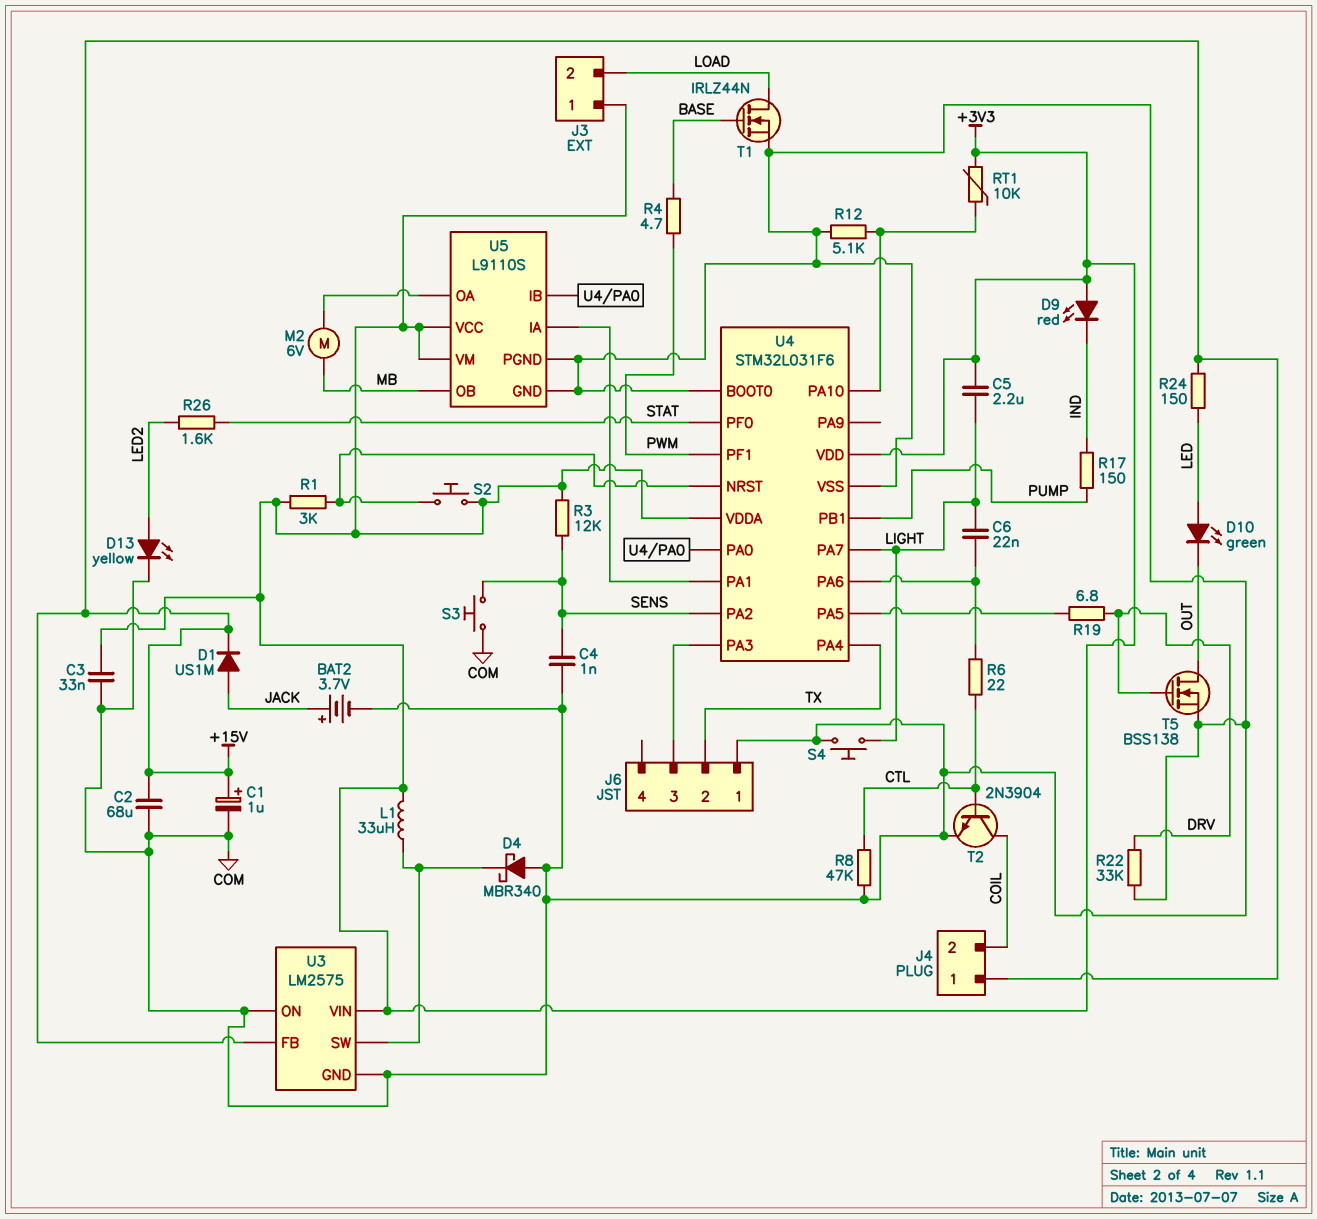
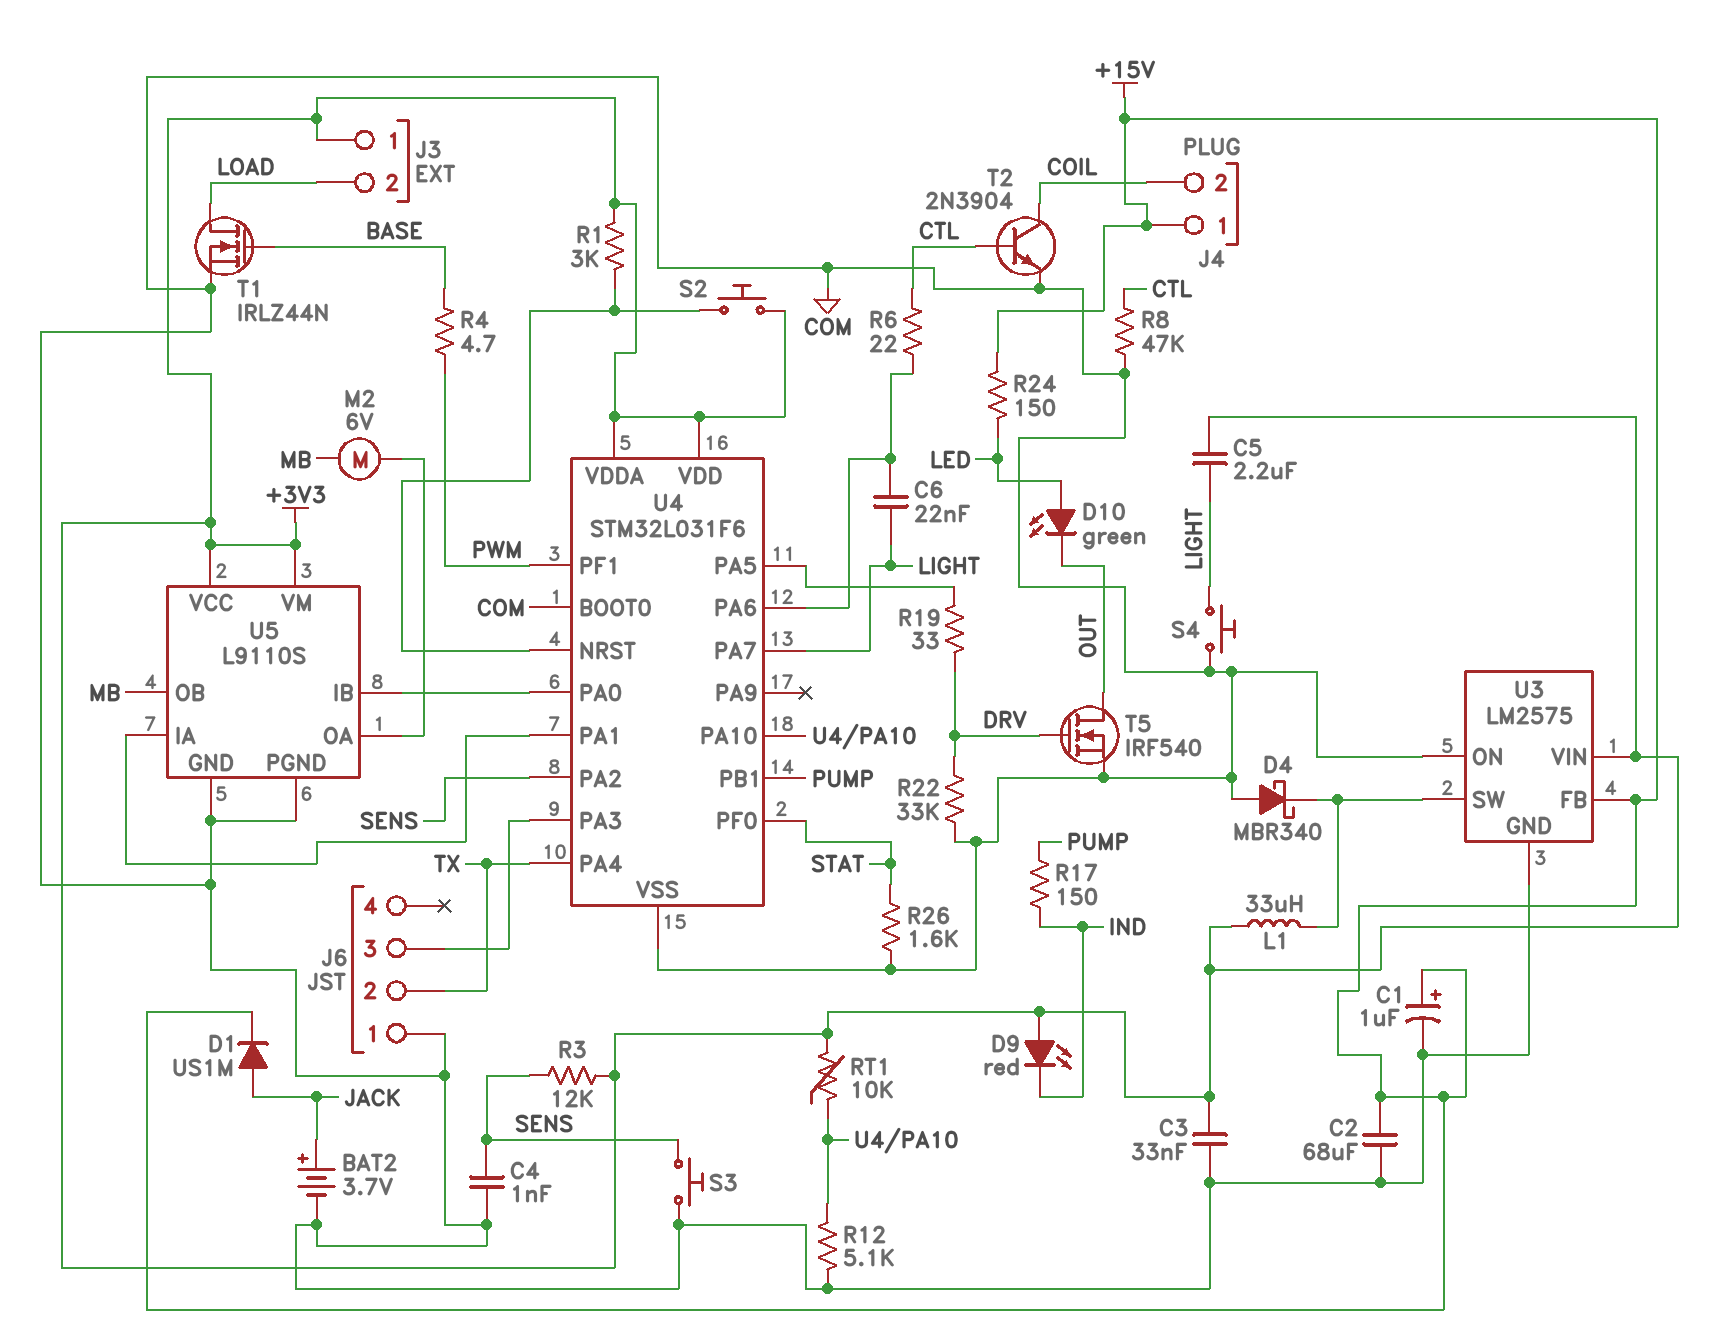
D13: LED yellow (A LED2, K COM) -> none
R19: 6.8 (DRV, U4/PA5) -> 33 (DRV, U4/PA5)
R26: 1.6k (LED2, STAT) -> 1.6k (COM, STAT)
T5: NMOS BSS138 (G DRV, D OUT, S COM) -> NMOS IRF540 (G DRV, D OUT, S COM)

